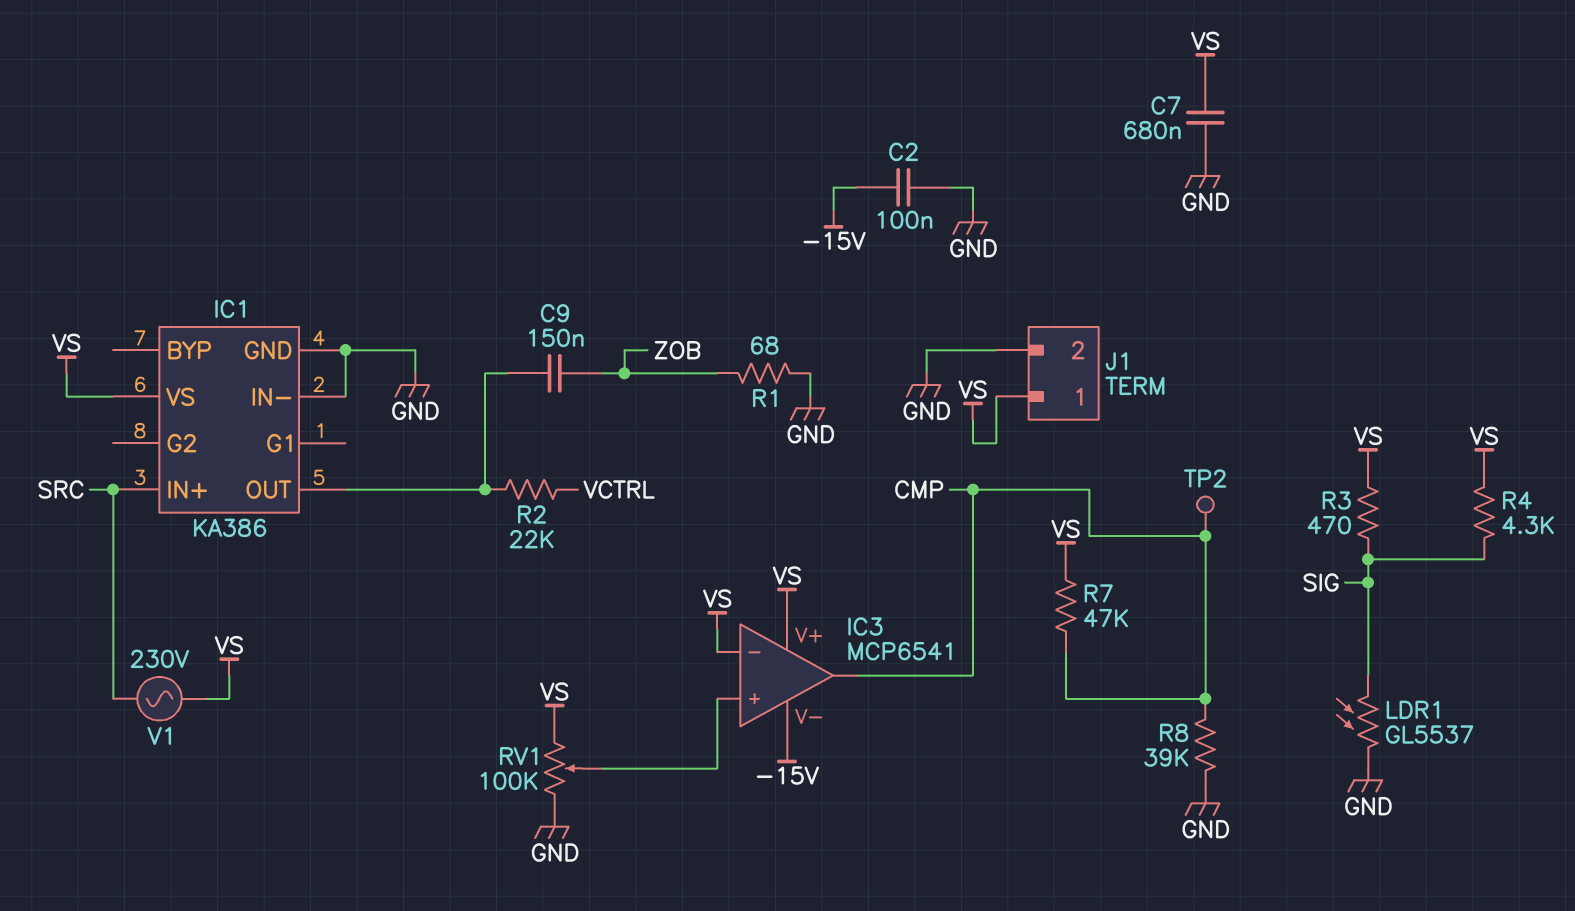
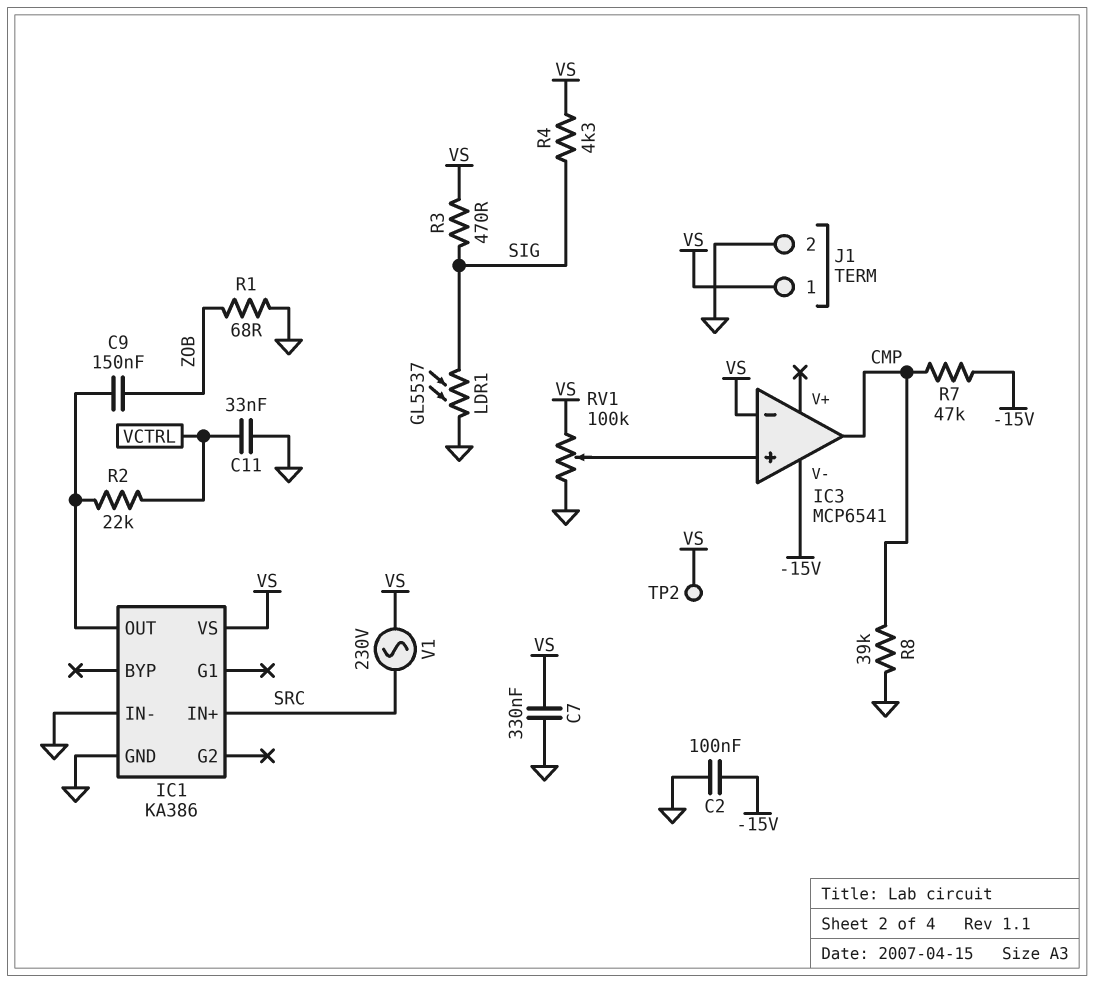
C7: 680nF (GND, VS) -> 330nF (GND, VS)
C11: none -> 33nF (GND, VCTRL)
IC3 pin V+: VS -> none
R7: 47k (CMP, VS) -> 47k (-15V, CMP)
TP2: test point (CMP) -> test point (VS)

